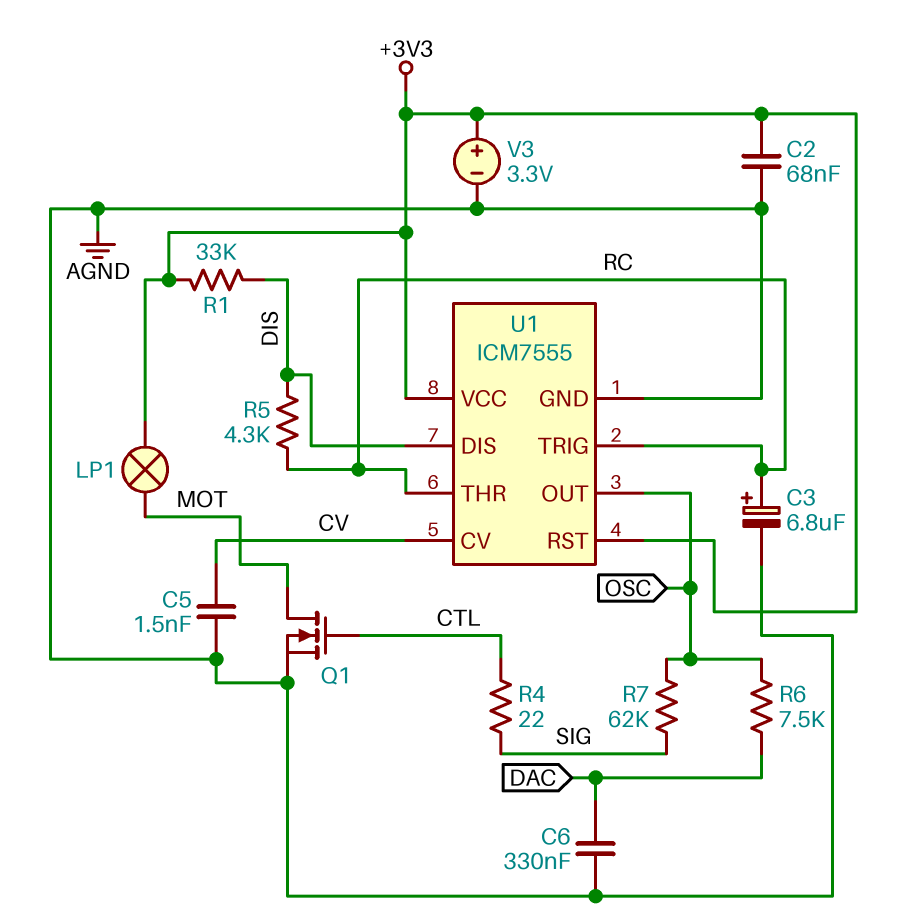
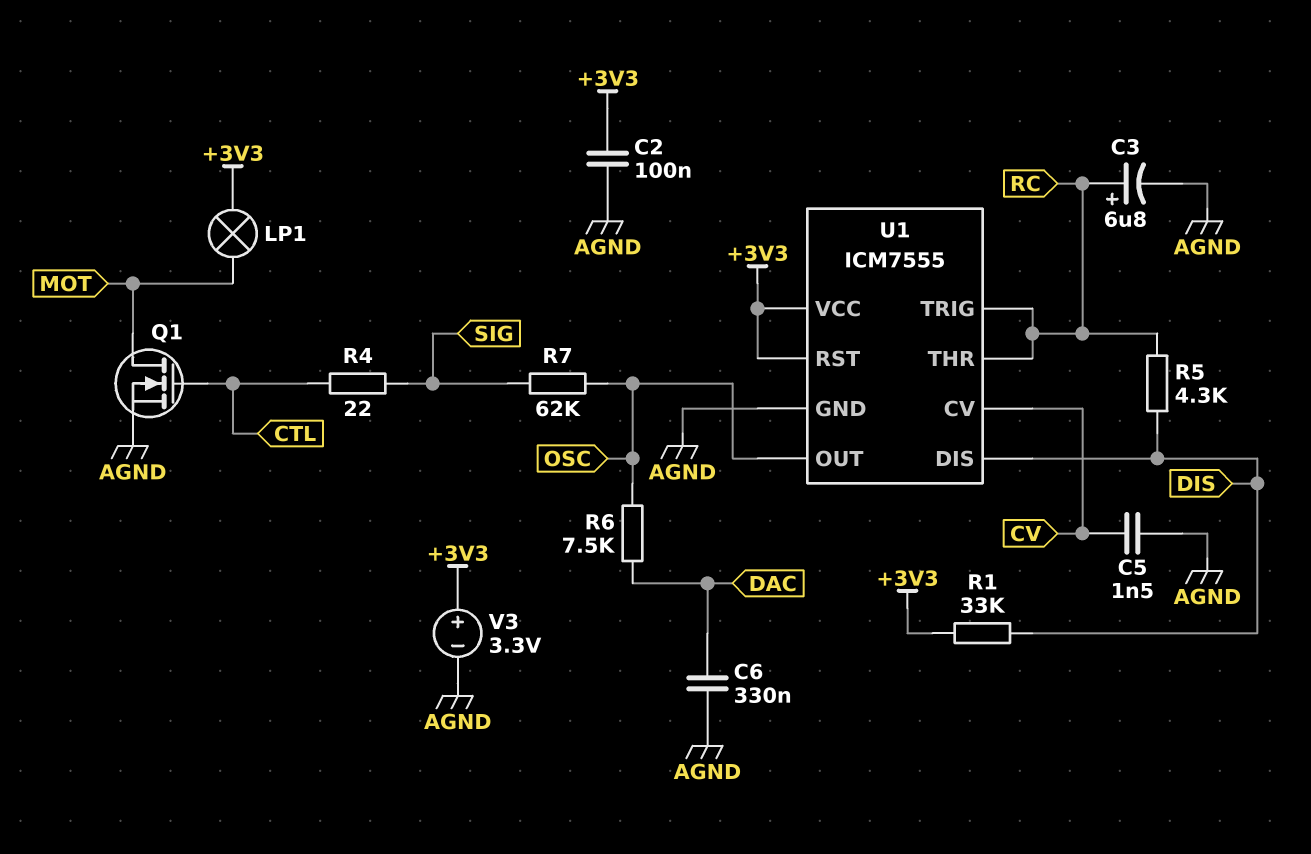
C2: 68nF (+3V3, AGND) -> 100nF (+3V3, AGND)

